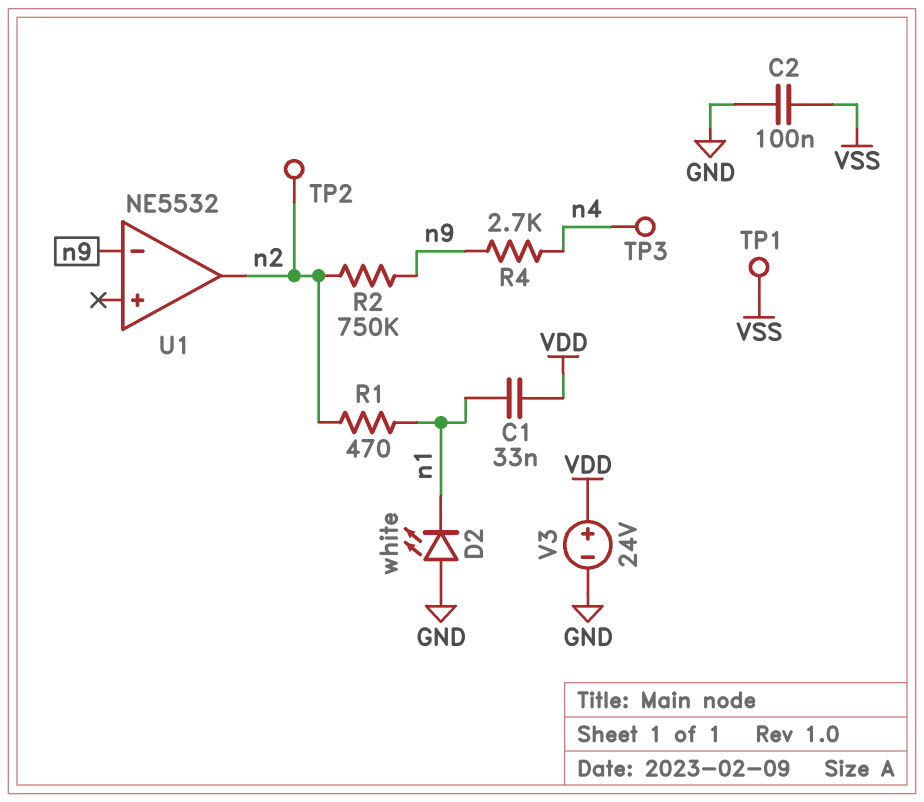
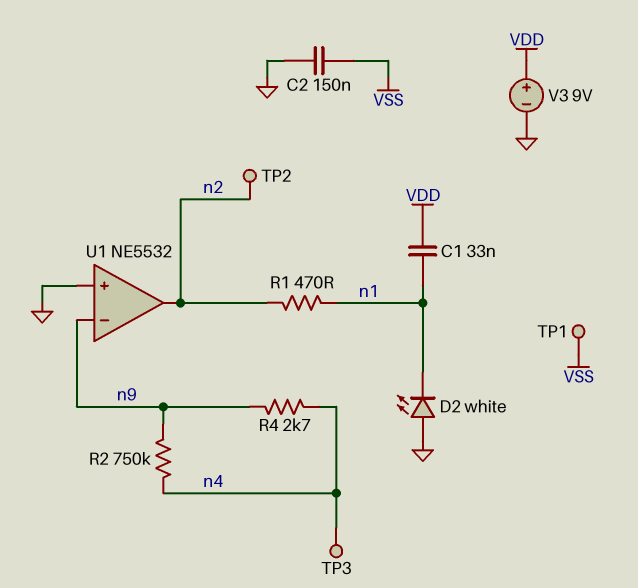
C2: 100nF (GND, VSS) -> 150nF (GND, VSS)
R2: 750k (n2, n9) -> 750k (n4, n9)
U1 pin in+: none -> GND
V3: 24V (plus VDD, minus GND) -> 9V (plus VDD, minus GND)

